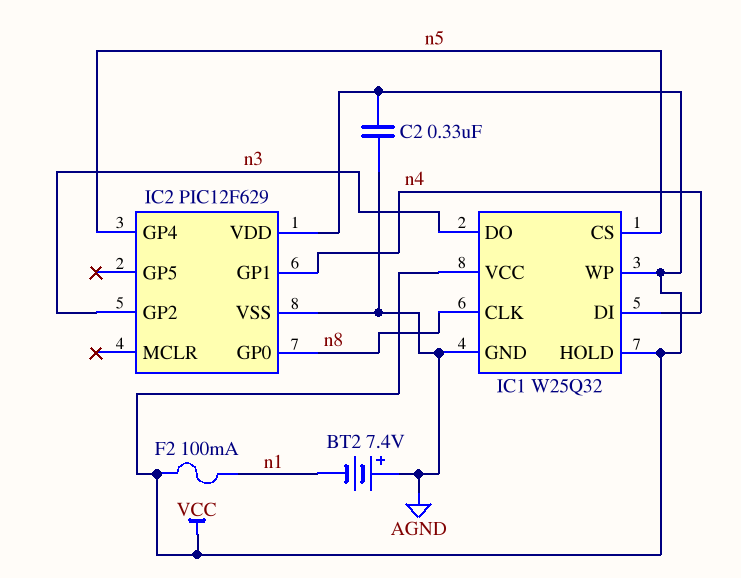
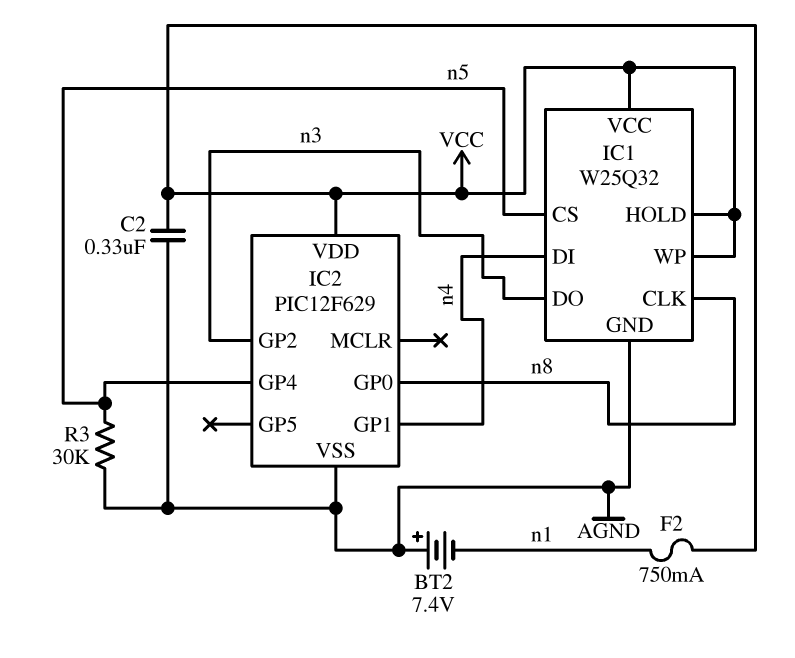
F2: 100mA (VCC, n1) -> 750mA (VCC, n1)
R3: none -> 30k (AGND, n5)

